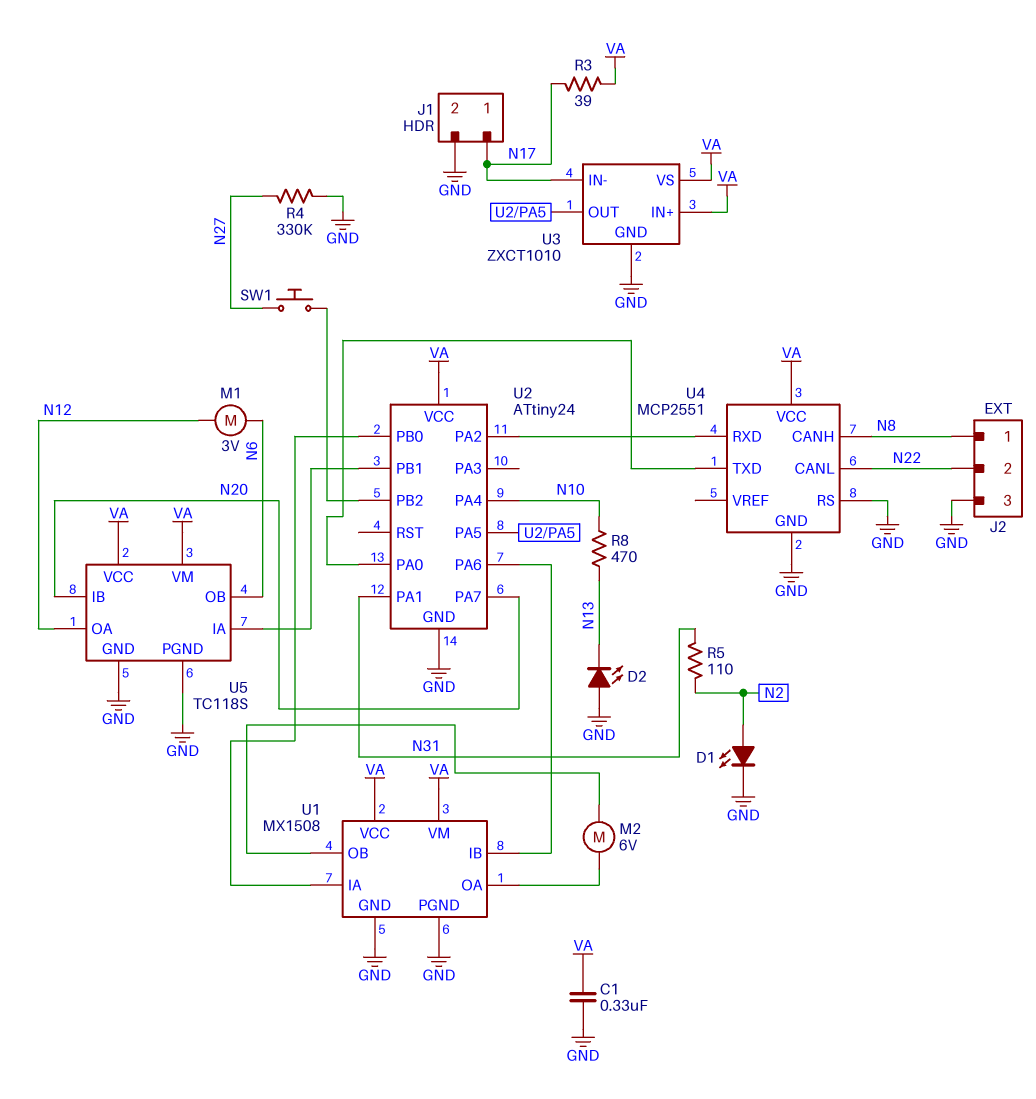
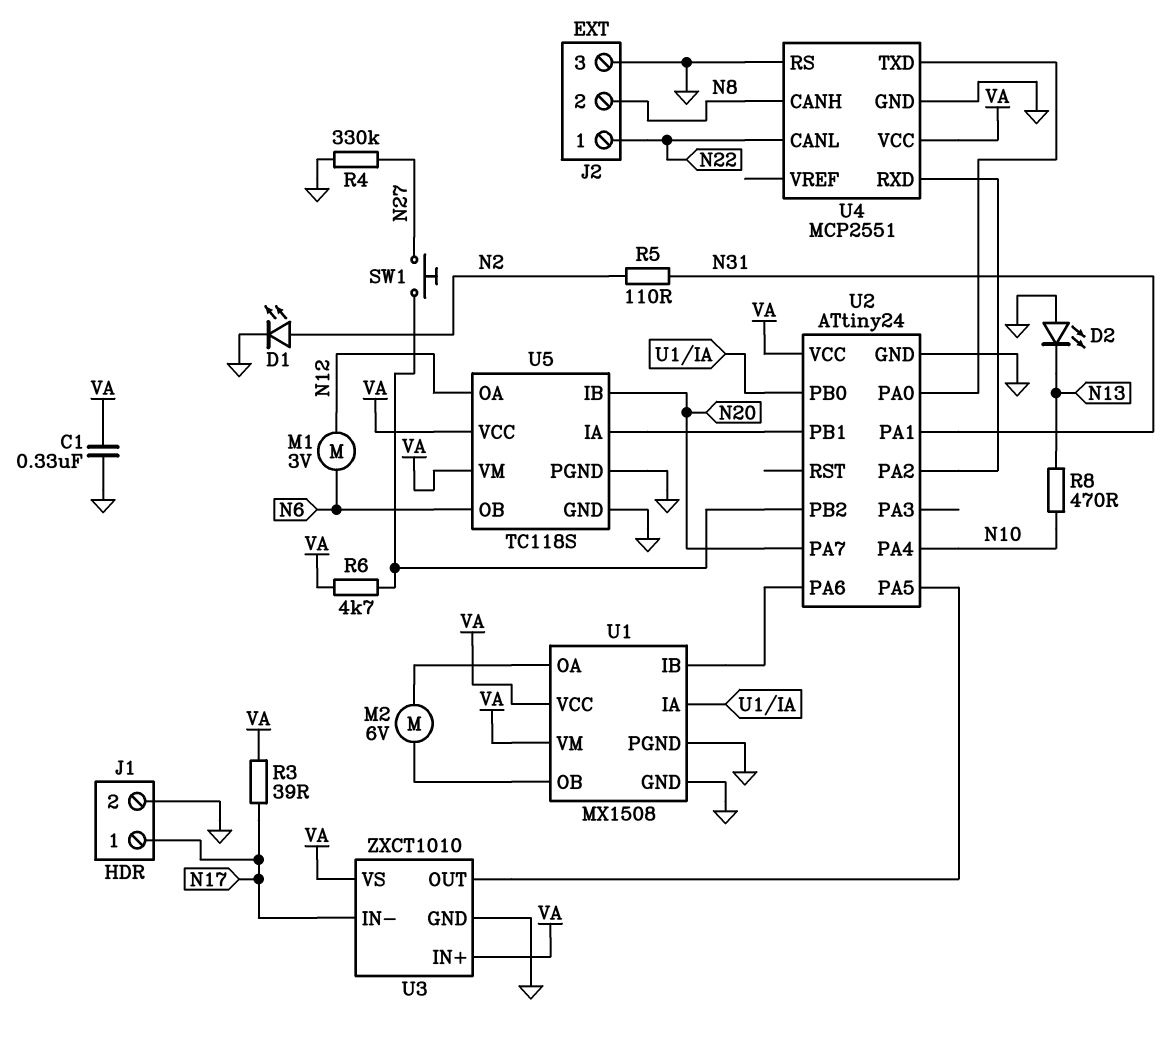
J2 pin 1: N8 -> N22
J2 pin 2: N22 -> N8
R6: none -> 4.7k (U2/PB2, VA)

